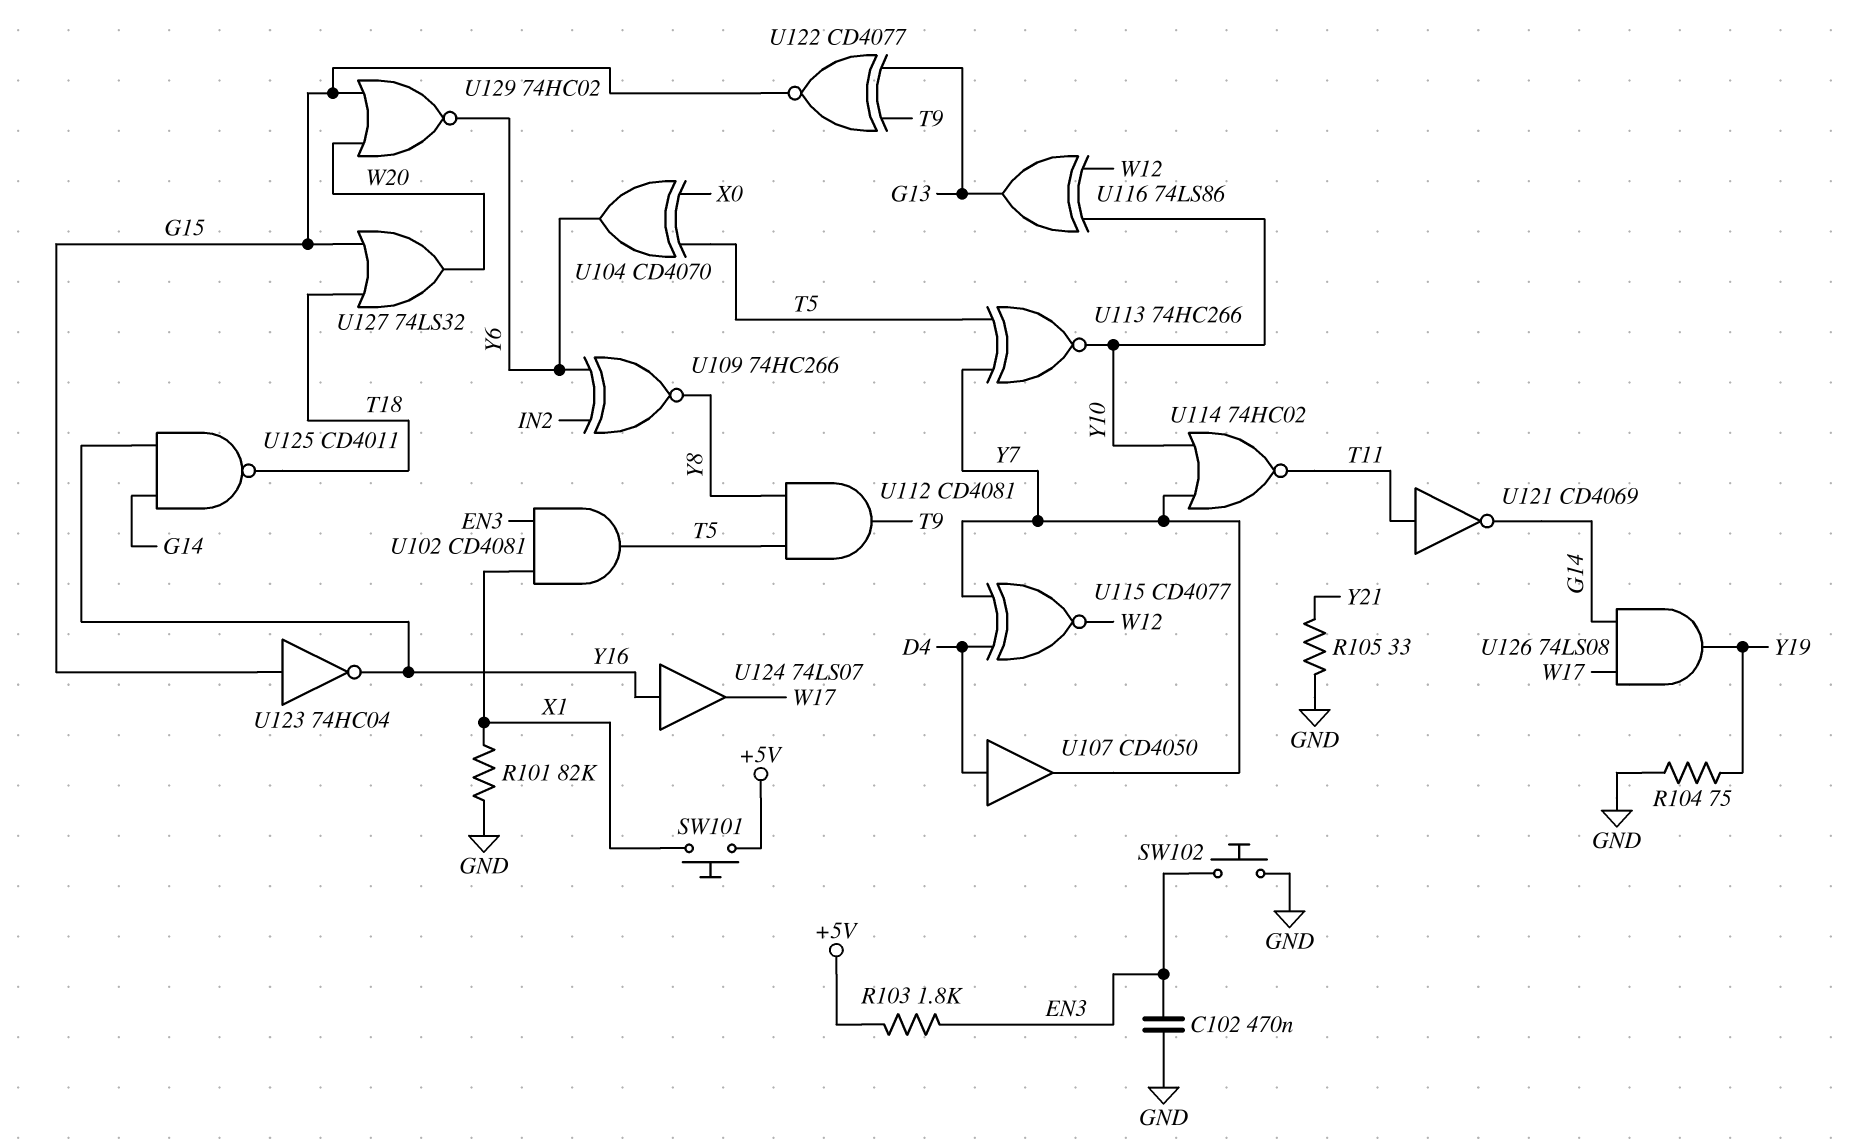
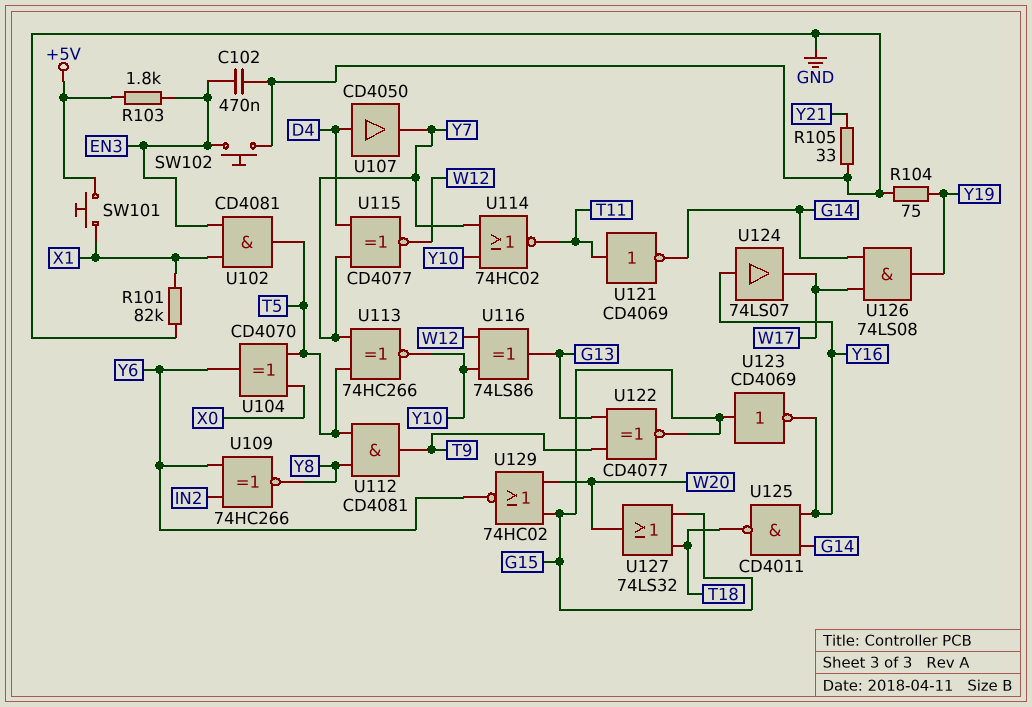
U123: NOT 74HC04 (in G15, out Y16) -> NOT CD4069 (in G15, out Y16)

